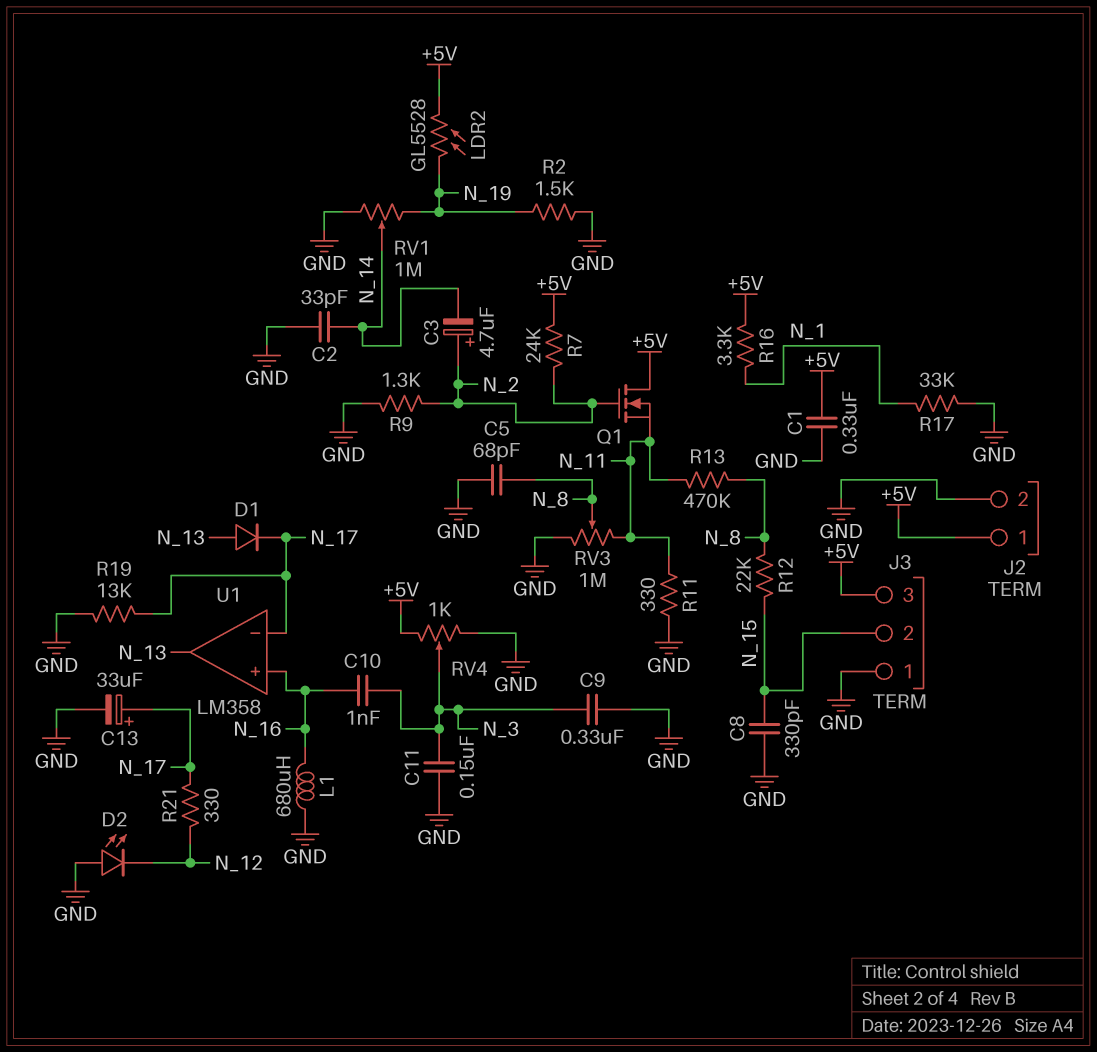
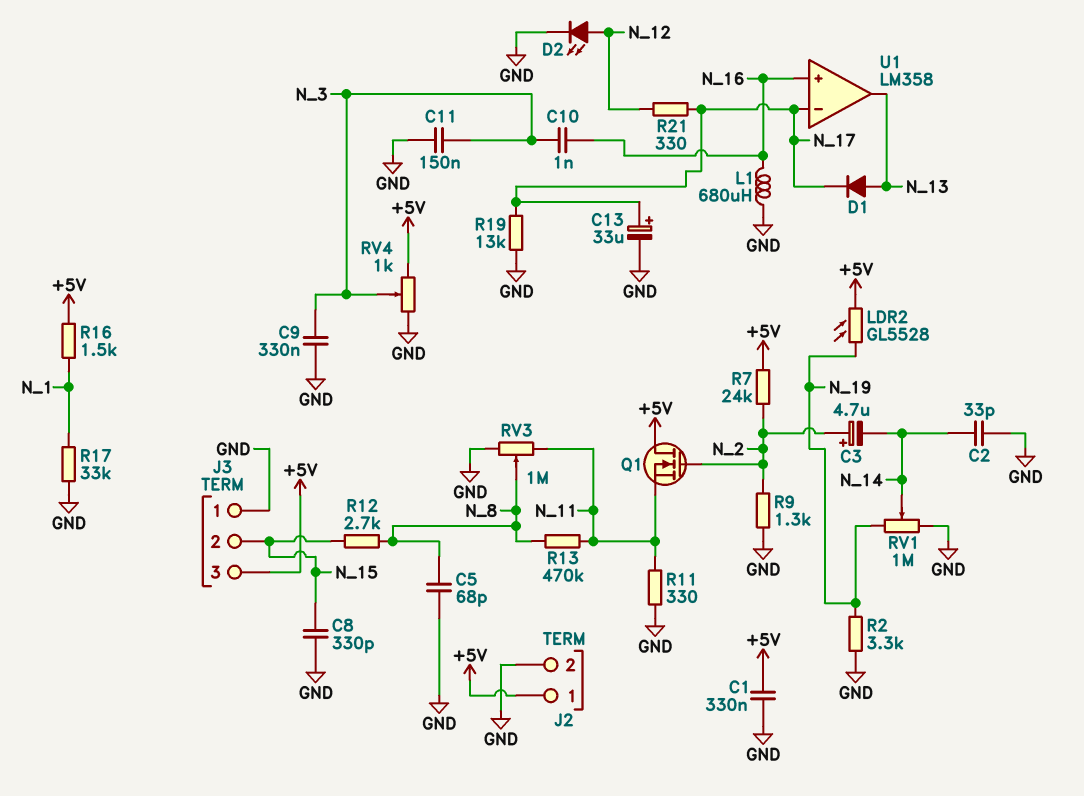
D2: LED (A GND, K N_12) -> LED (A N_12, K GND)
R2: 1.5k (GND, N_19) -> 3.3k (GND, N_19)
R12: 22k (N_8, N_15) -> 2.7k (N_8, N_15)
R16: 3.3k (+5V, N_1) -> 1.5k (+5V, N_1)

